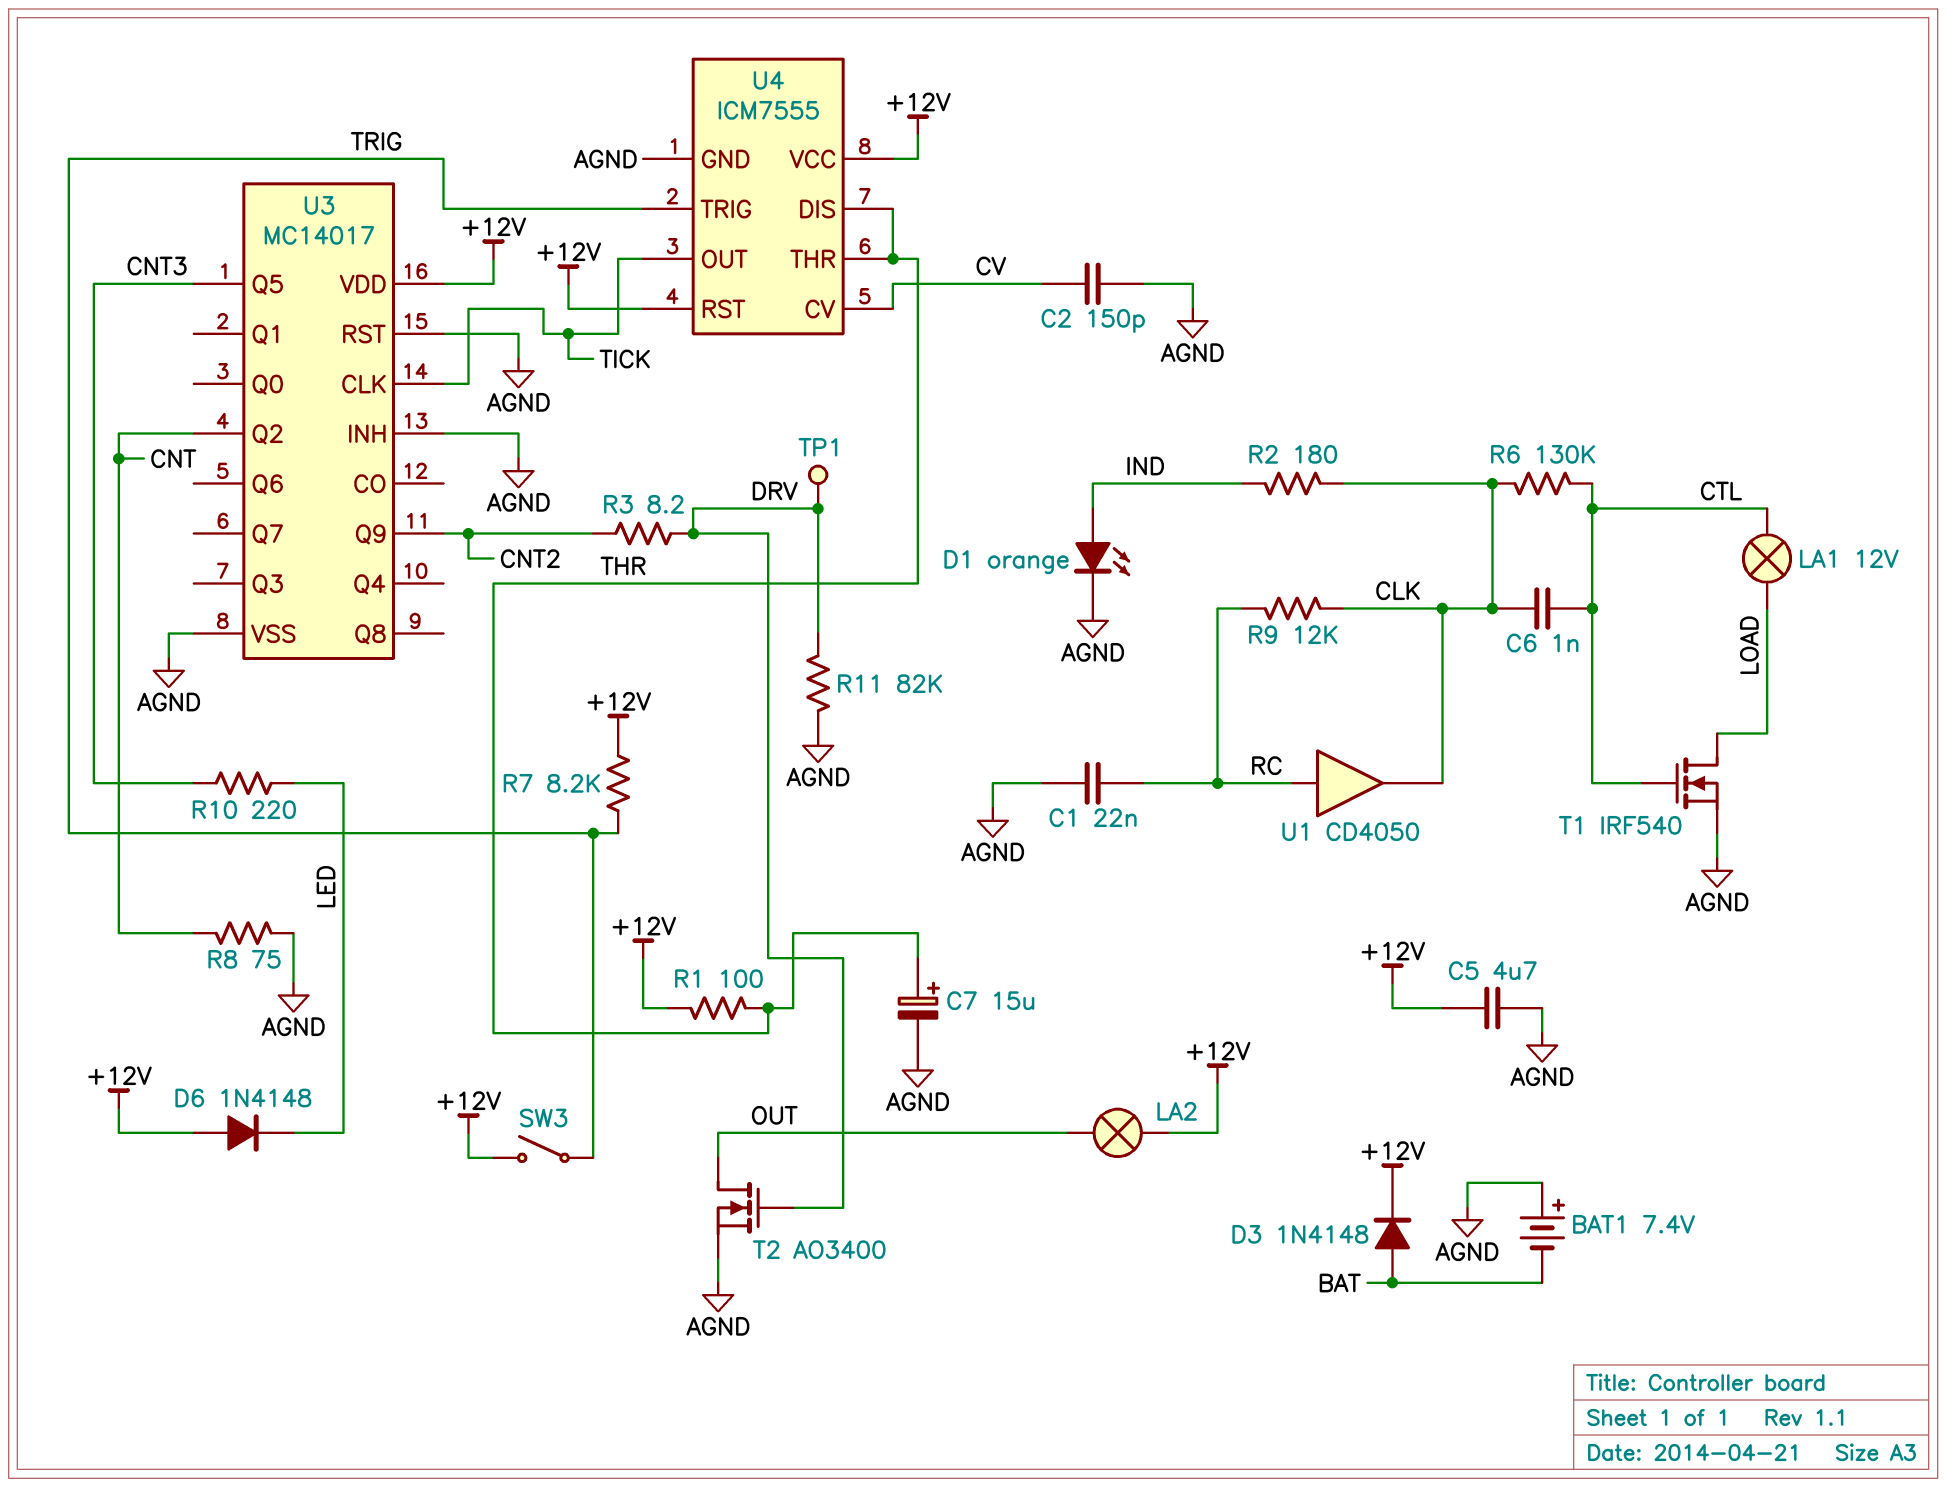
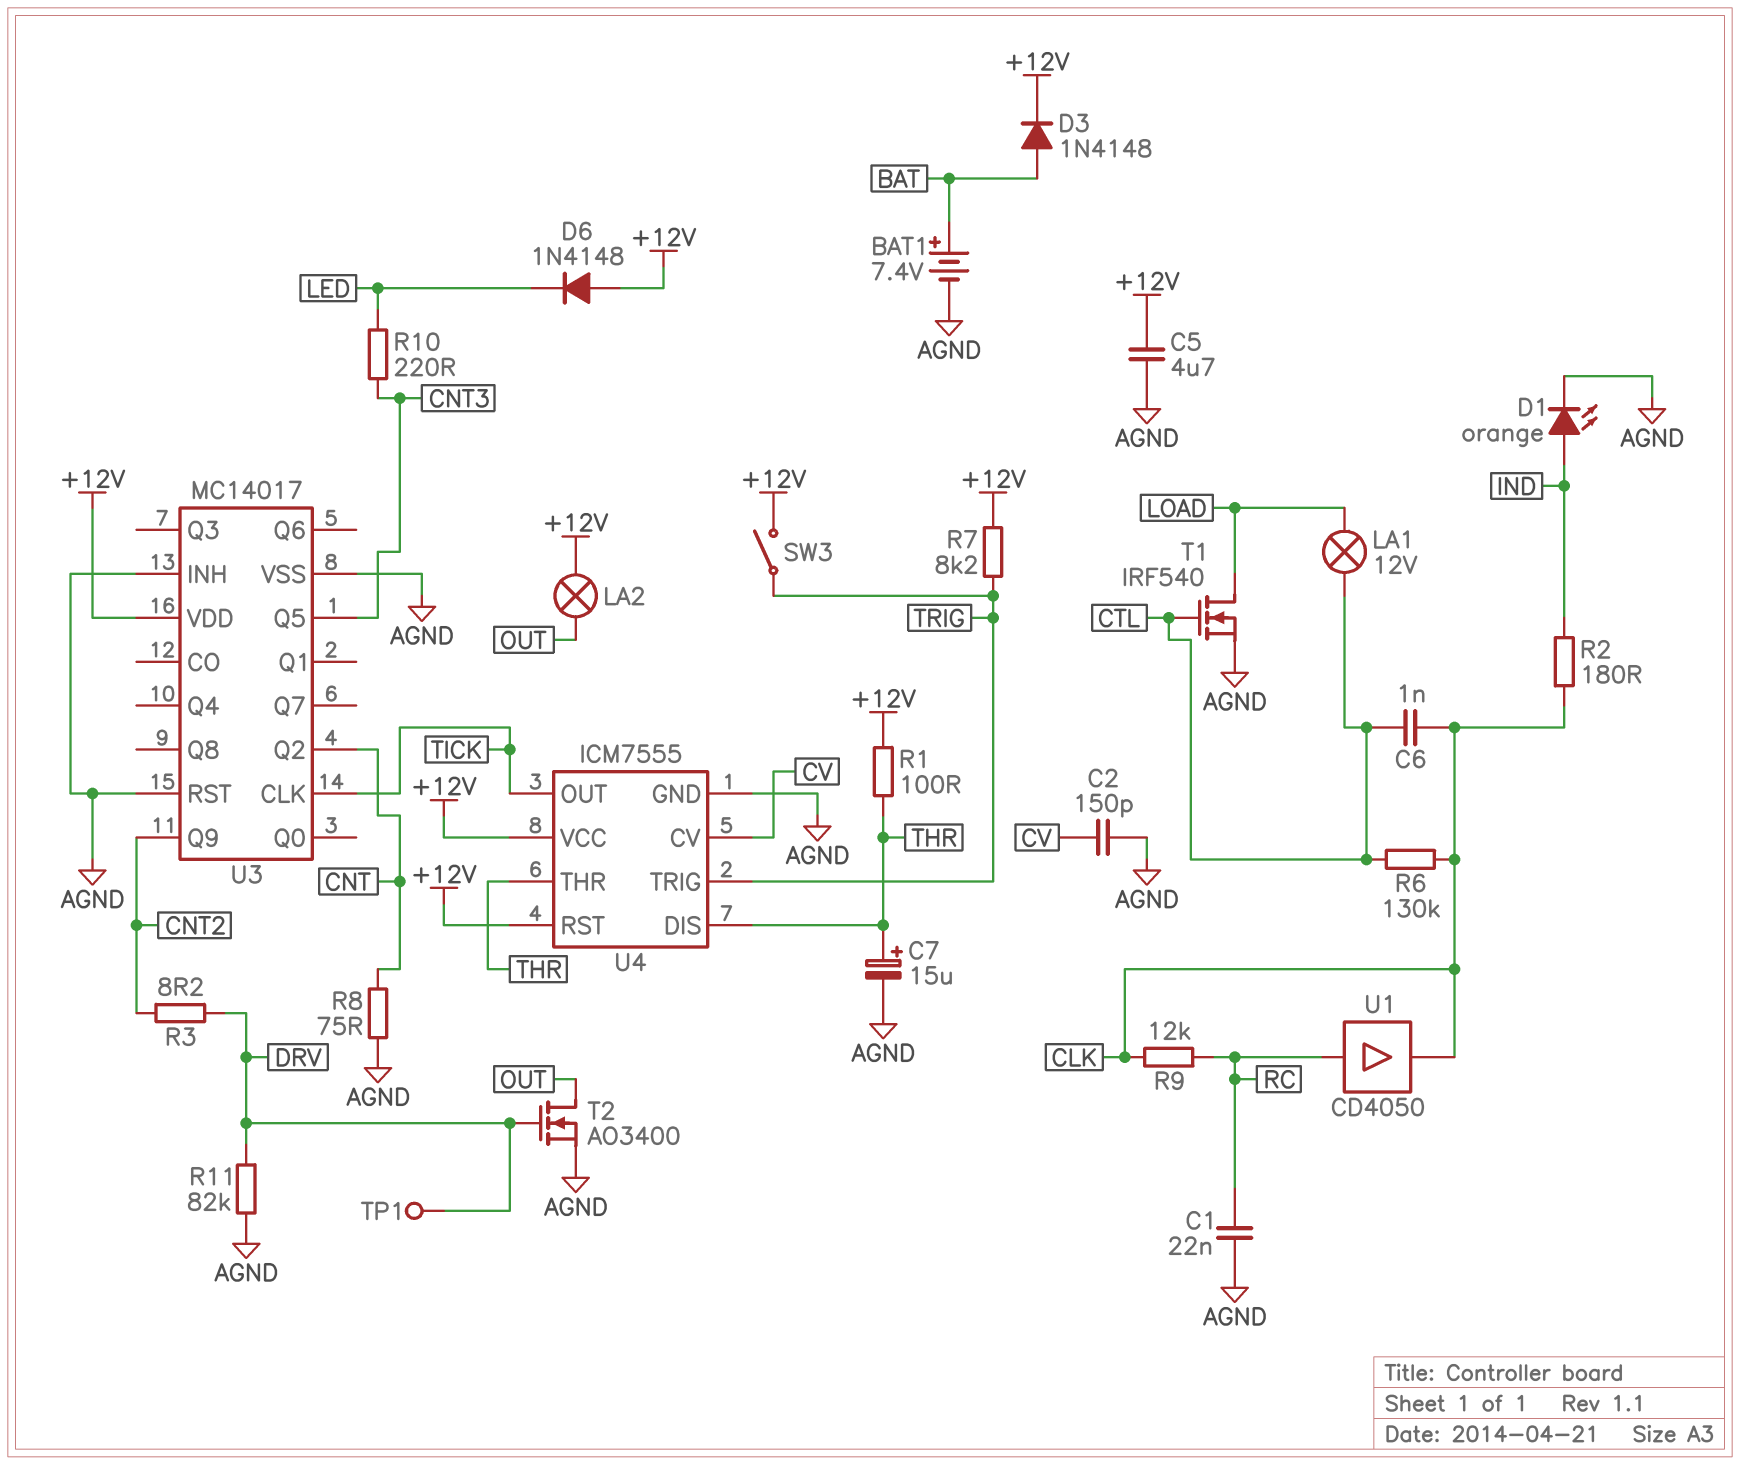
BAT1: 7.4V (plus AGND, minus BAT) -> 7.4V (plus BAT, minus AGND)

